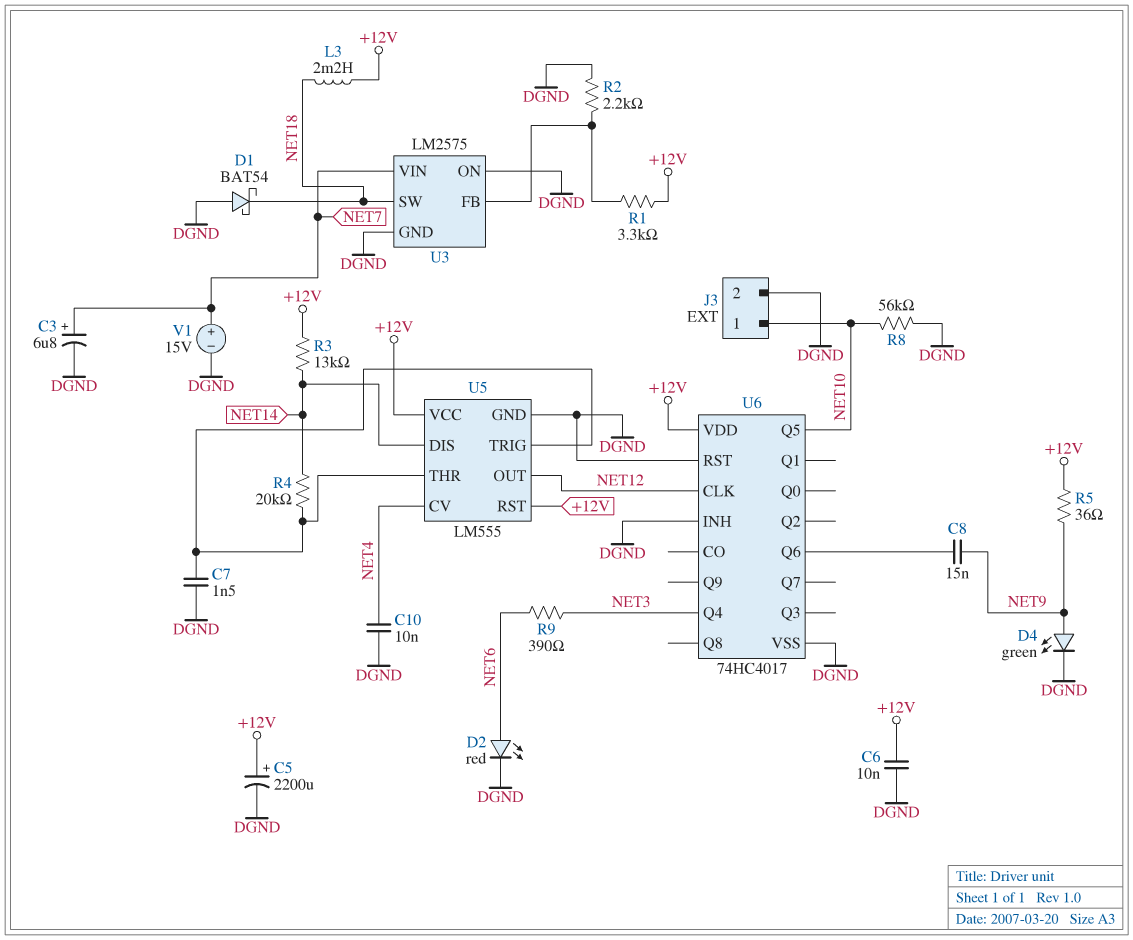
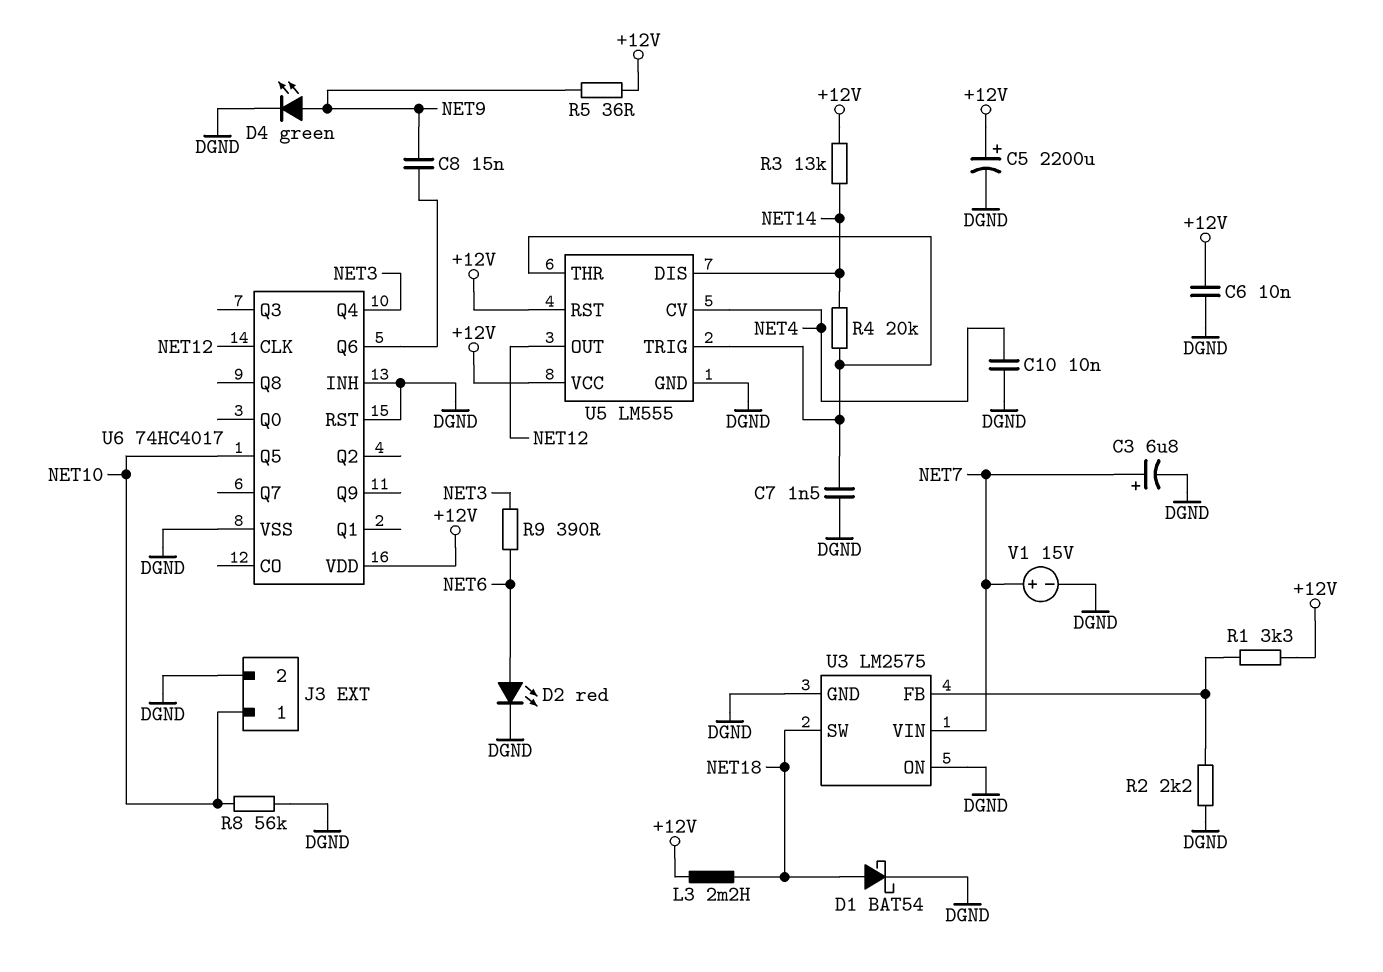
D1: schottky BAT54 (A DGND, K NET18) -> schottky BAT54 (A NET18, K DGND)

